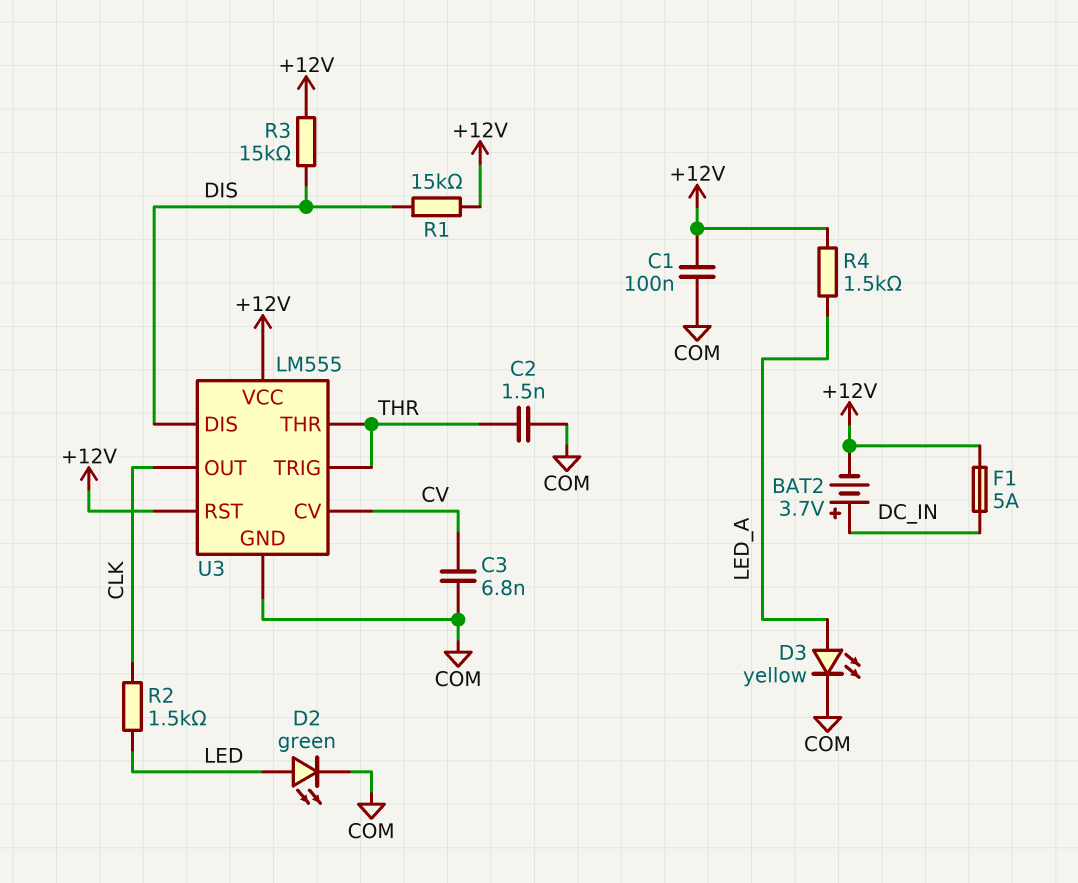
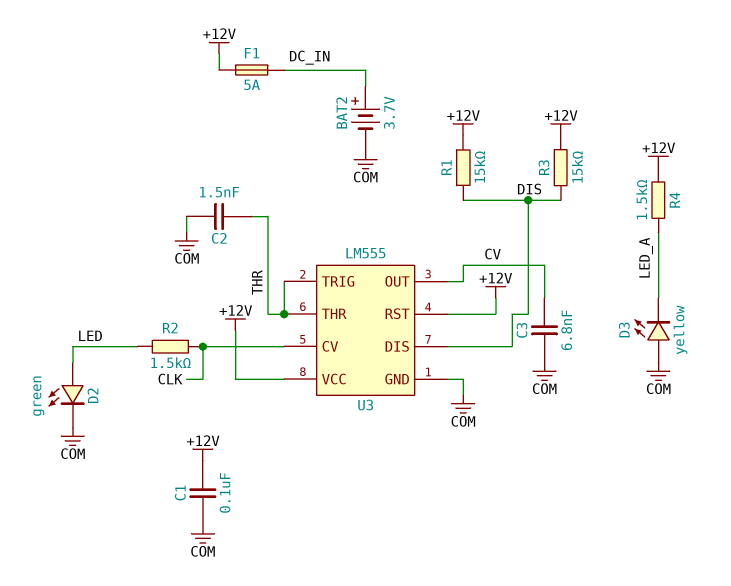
BAT2: 3.7V (plus DC_IN, minus +12V) -> 3.7V (plus DC_IN, minus COM)
D3: LED yellow (A LED_A, K COM) -> LED yellow (A COM, K LED_A)
U3 pin CV: CV -> CLK
U3 pin OUT: CLK -> CV

